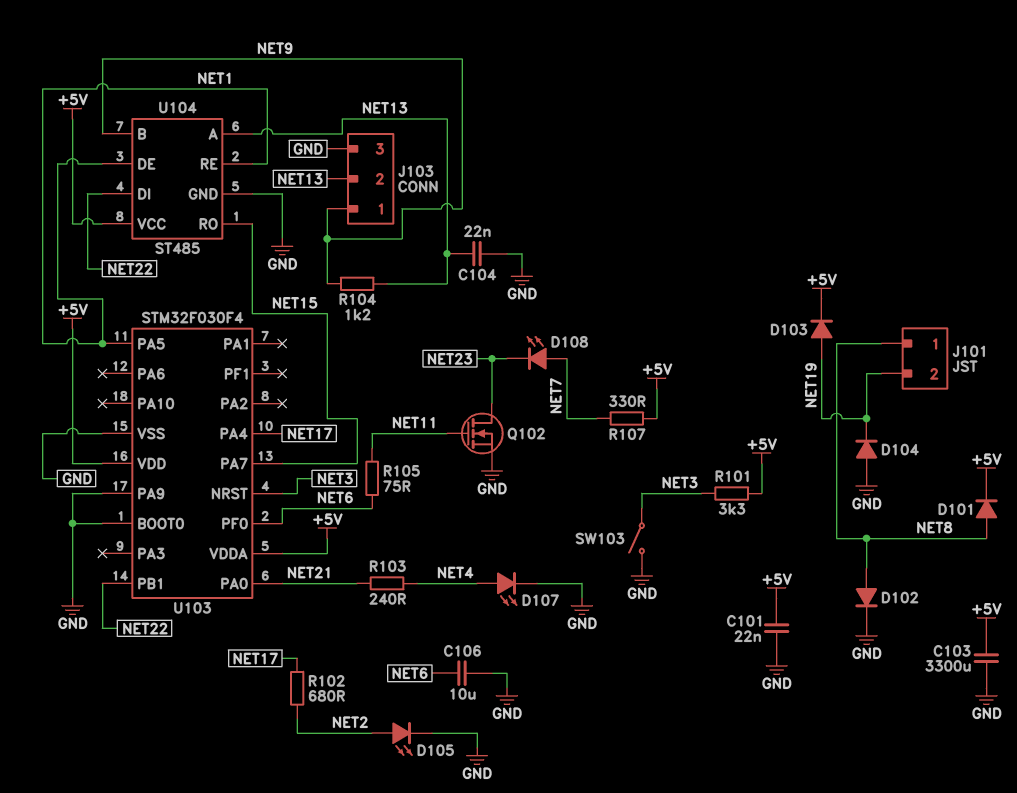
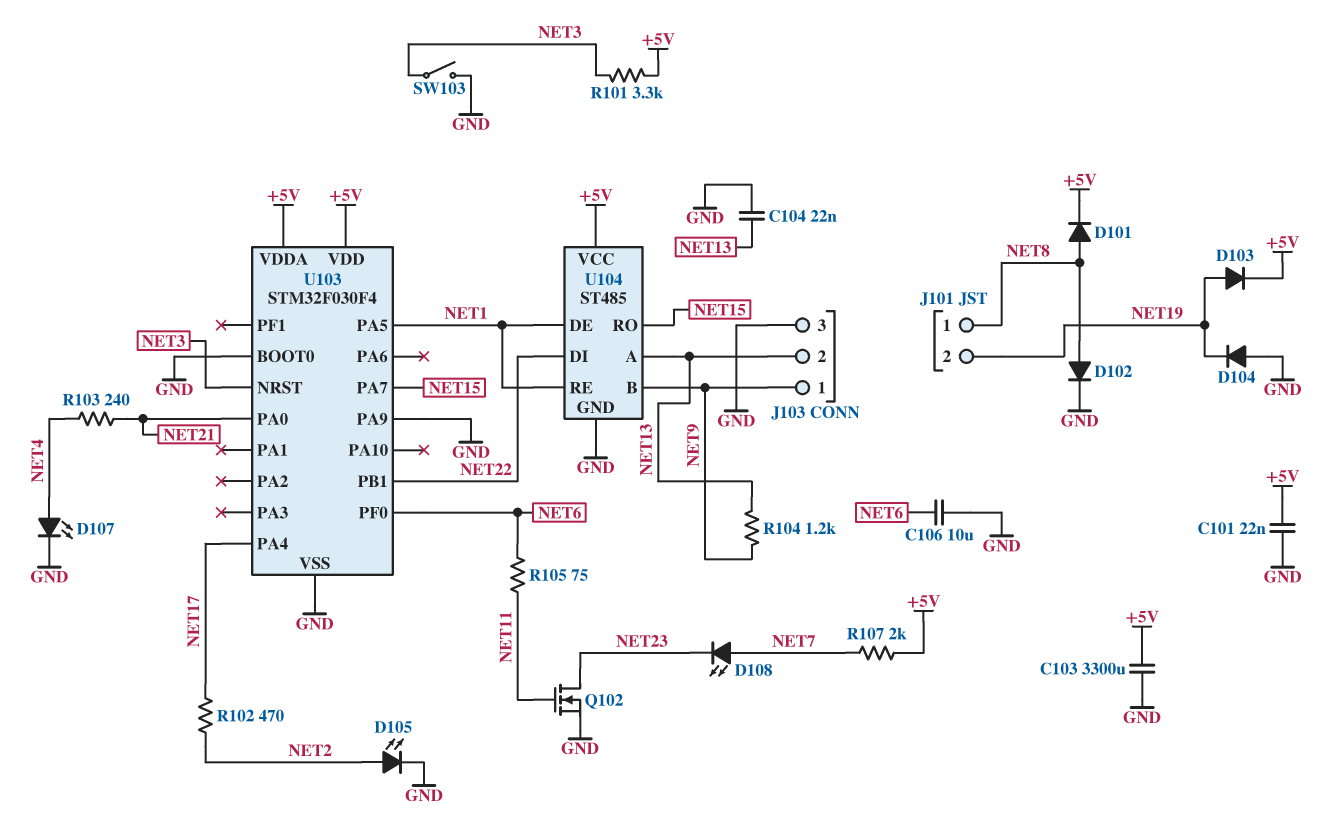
R102: 680 (NET2, NET17) -> 470 (NET2, NET17)
R107: 330 (+5V, NET7) -> 2k (+5V, NET7)

